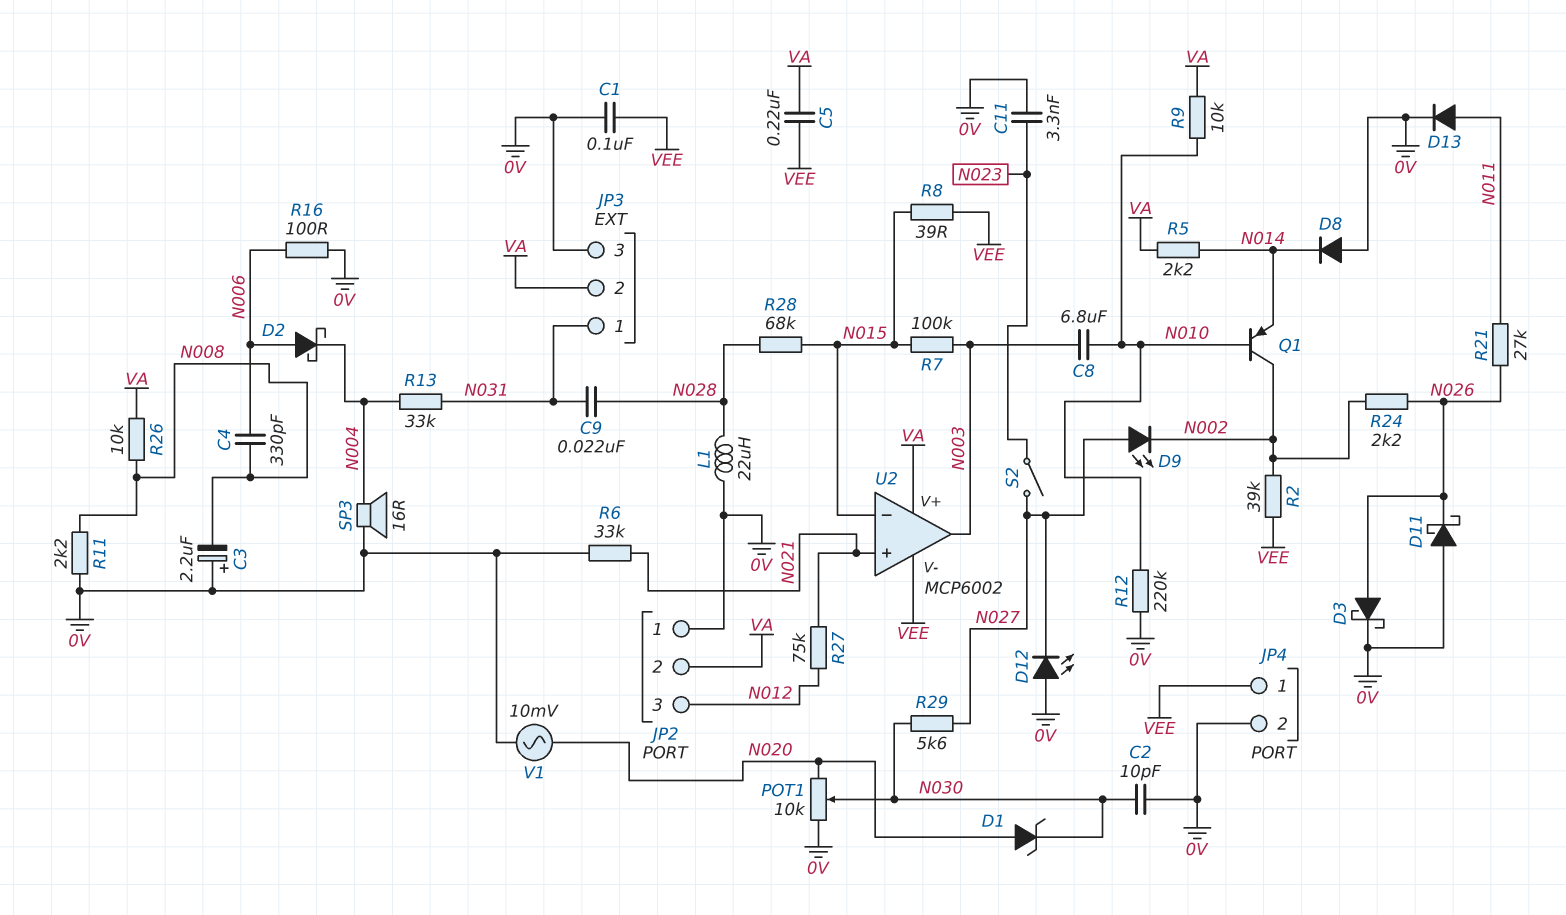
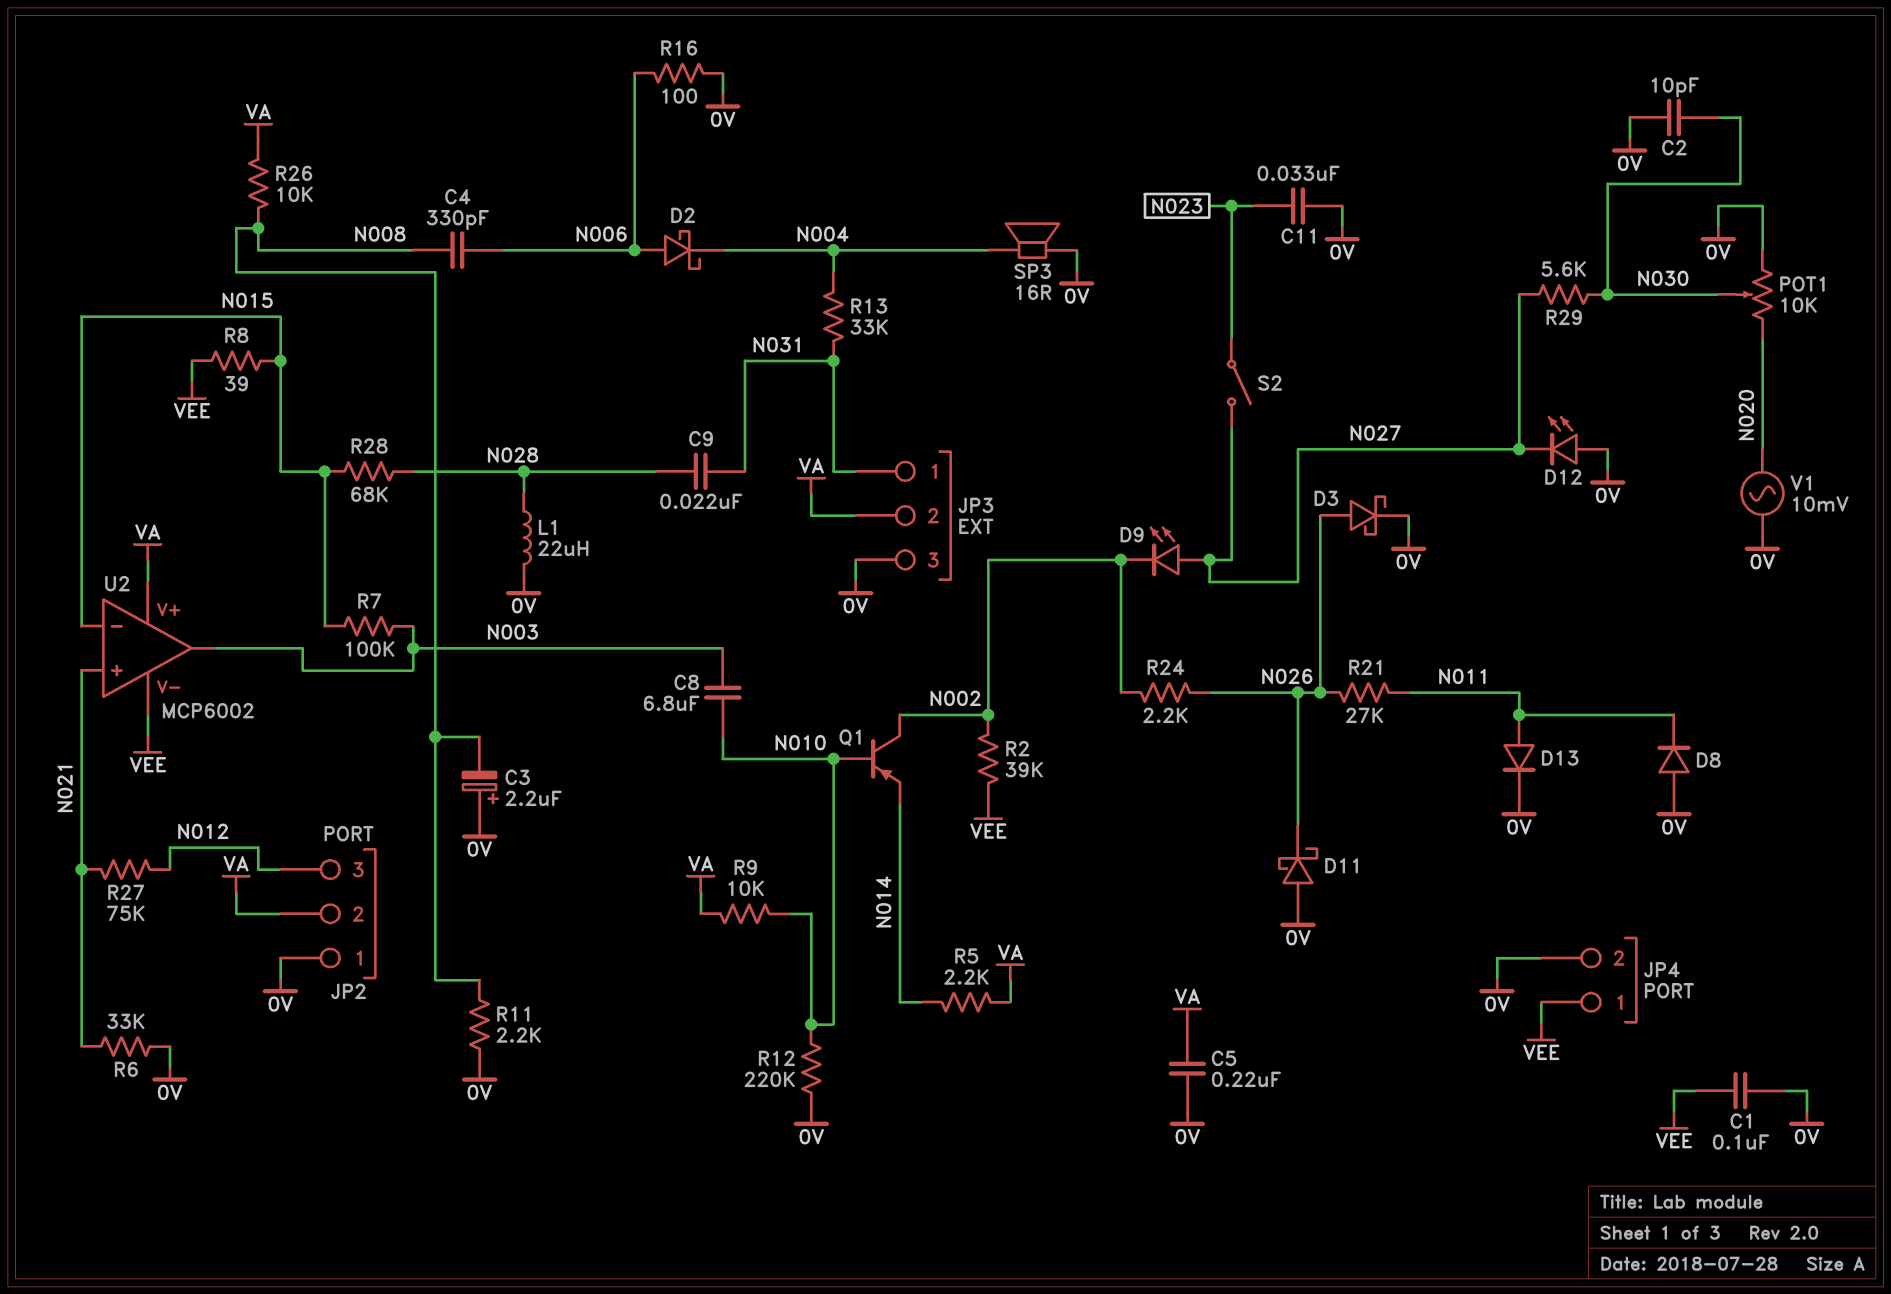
C5: 220nF (VA, VEE) -> 220nF (0V, VA)
C11: 3.3nF (0V, N023) -> 33nF (0V, N023)
D1: zener (A N020, K N030) -> none
D8: diode (A 0V, K N014) -> diode (A 0V, K N011)

